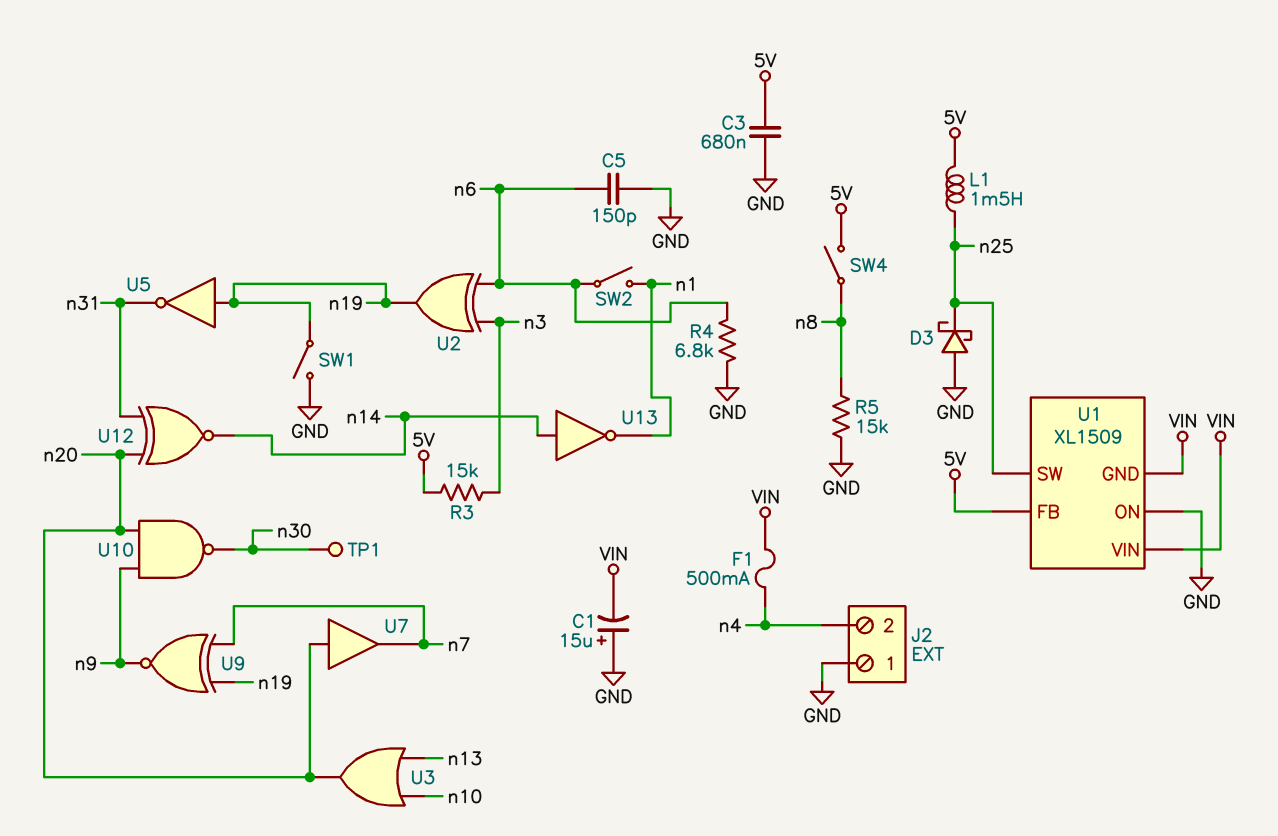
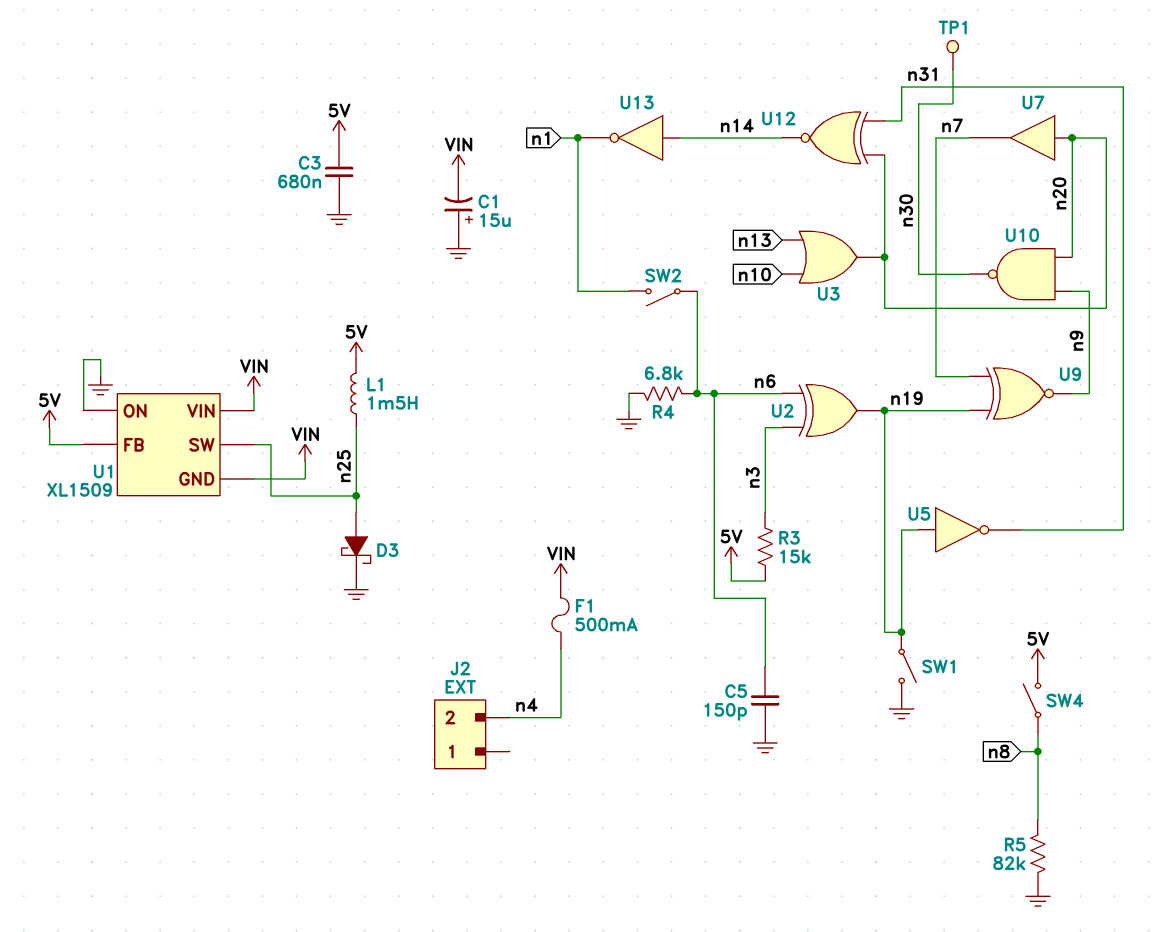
D3: schottky (A GND, K n25) -> schottky (A n25, K GND)
J2 pin 1: GND -> none
R5: 15k (GND, n8) -> 82k (GND, n8)

